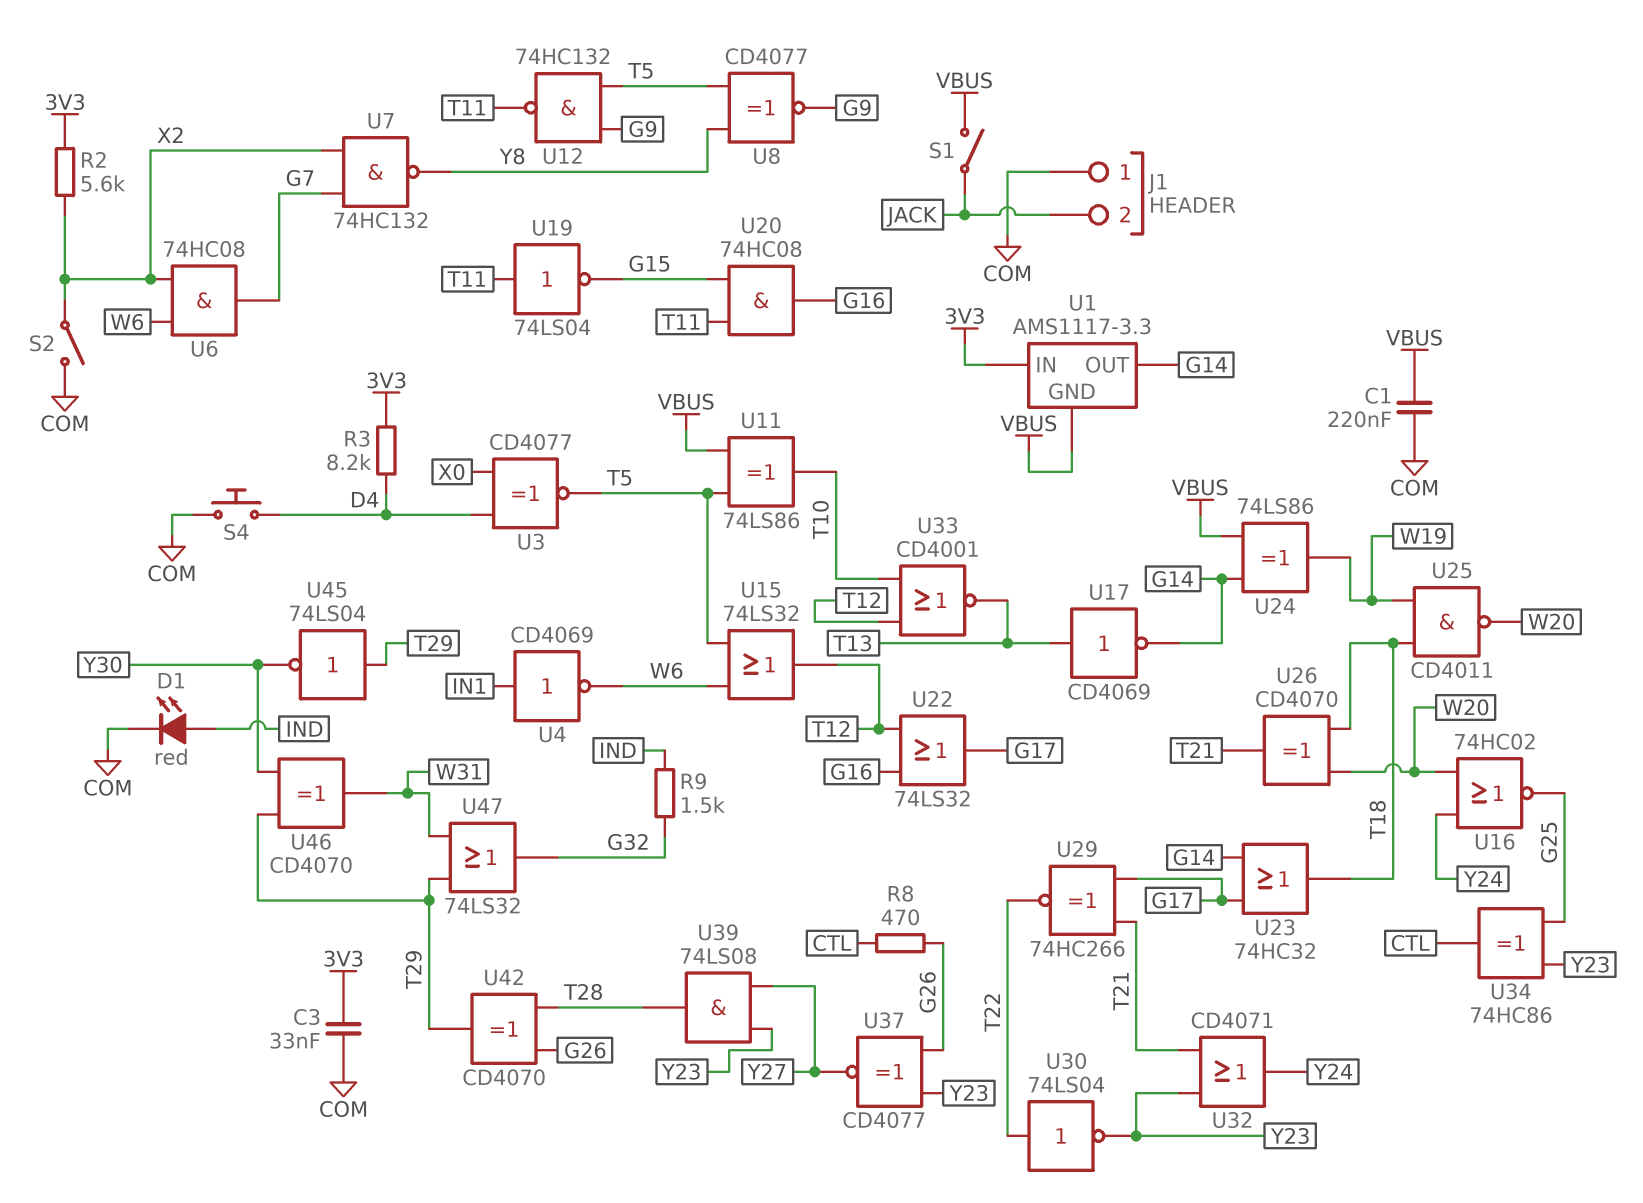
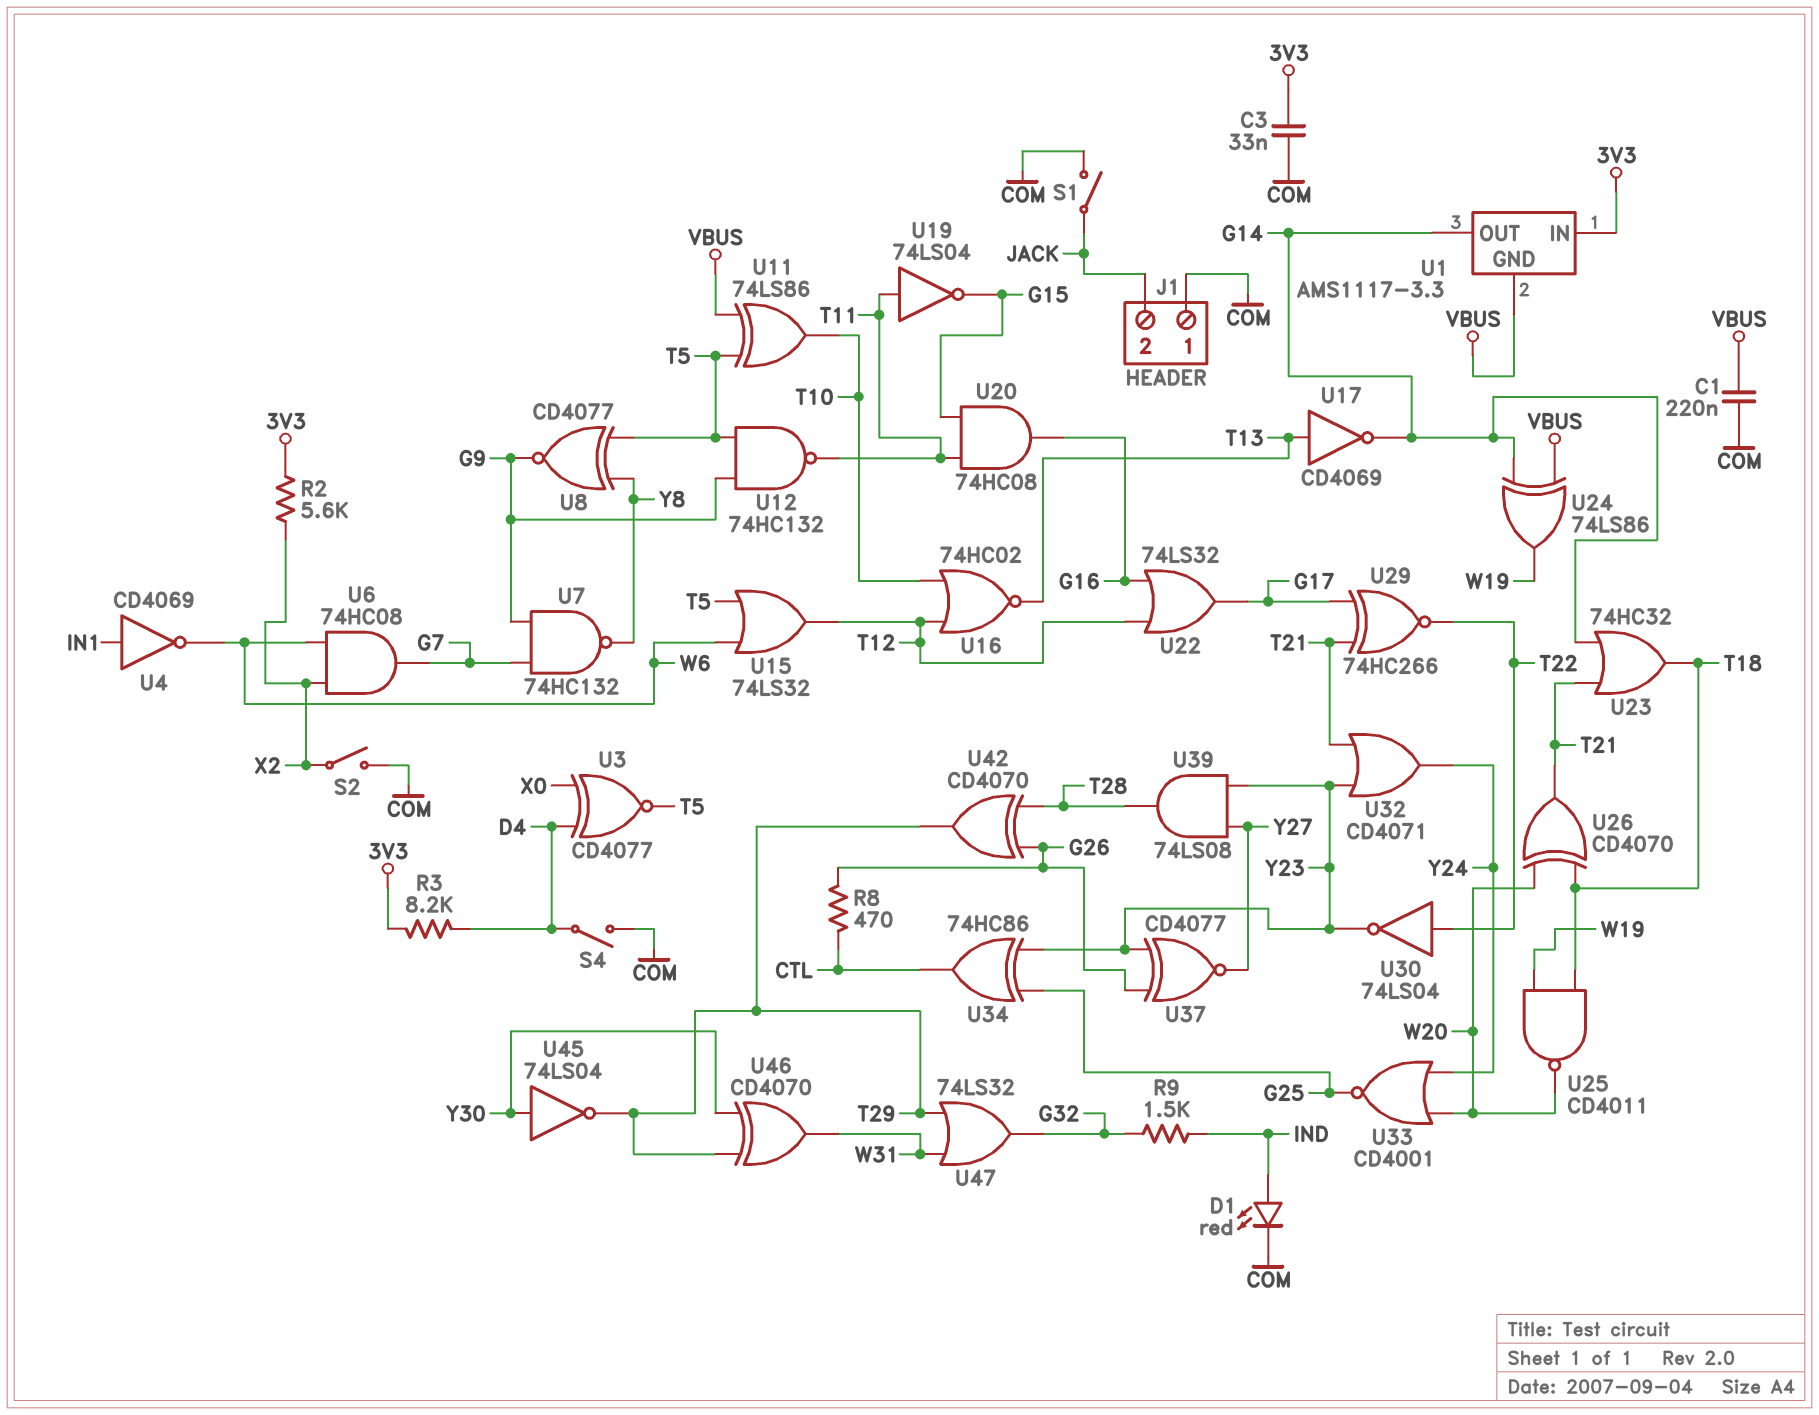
S1: switch (JACK, VBUS) -> switch (COM, JACK)
S4: button (COM, D4) -> switch (COM, D4)
U7: NAND 74HC132 (in G7, in X2, out Y8) -> NAND 74HC132 (in G7, in G9, out Y8)
U16: NOR 74HC02 (in W20, in Y24, out G25) -> NOR 74HC02 (in T10, in T12, out T13)
U23: OR 74HC32 (in G14, in G17, out T18) -> OR 74HC32 (in G14, in T21, out T18)
U33: NOR CD4001 (in T10, in T12, out T13) -> NOR CD4001 (in W20, in Y24, out G25)
U45: NOT 74LS04 (in T29, out Y30) -> NOT 74LS04 (in Y30, out T29)

